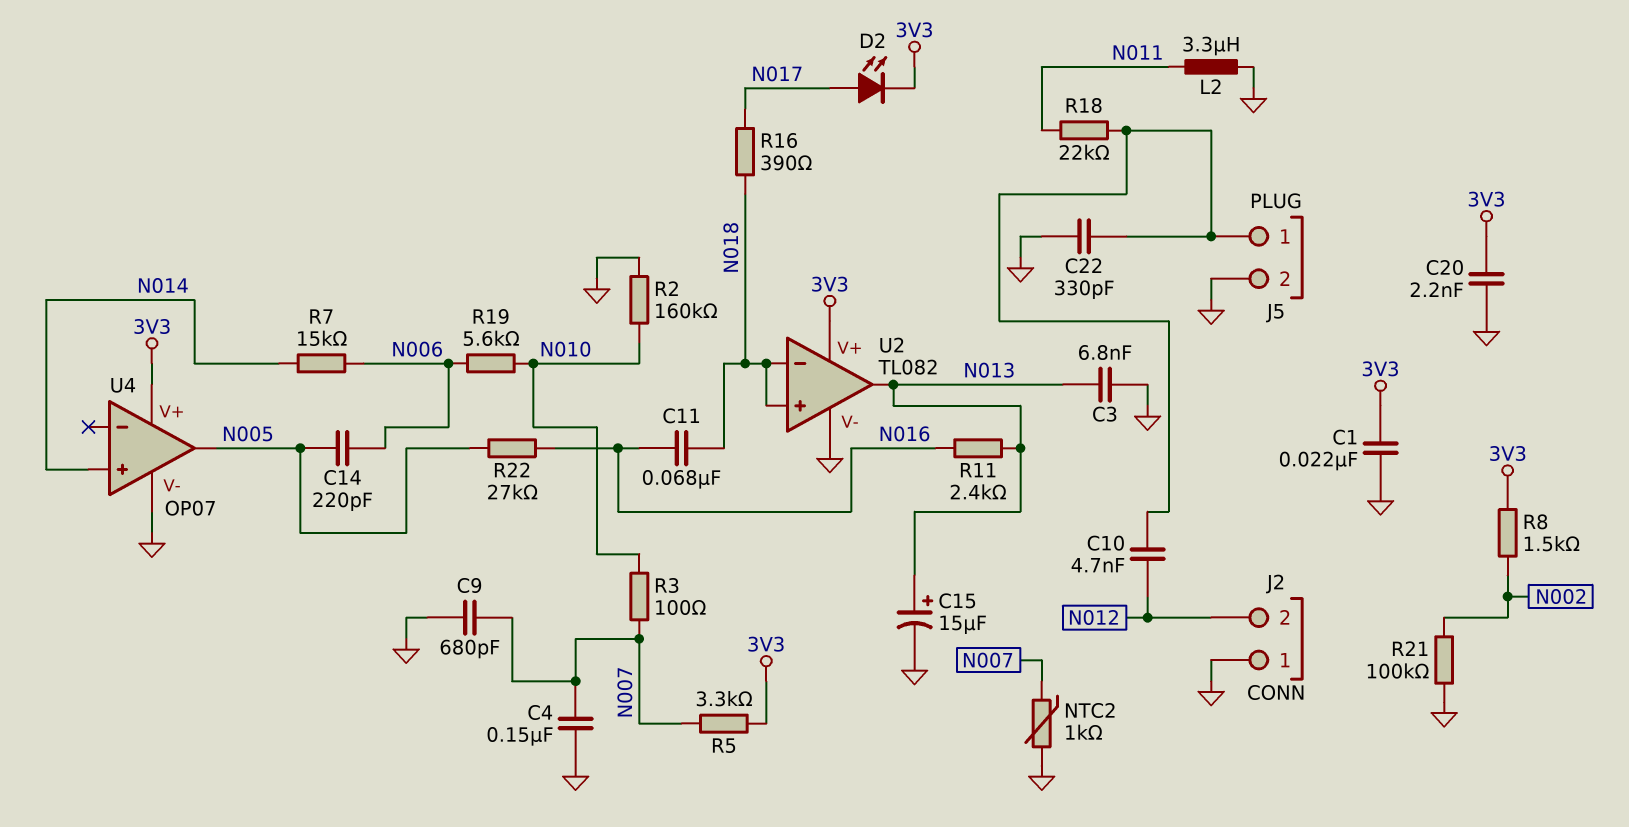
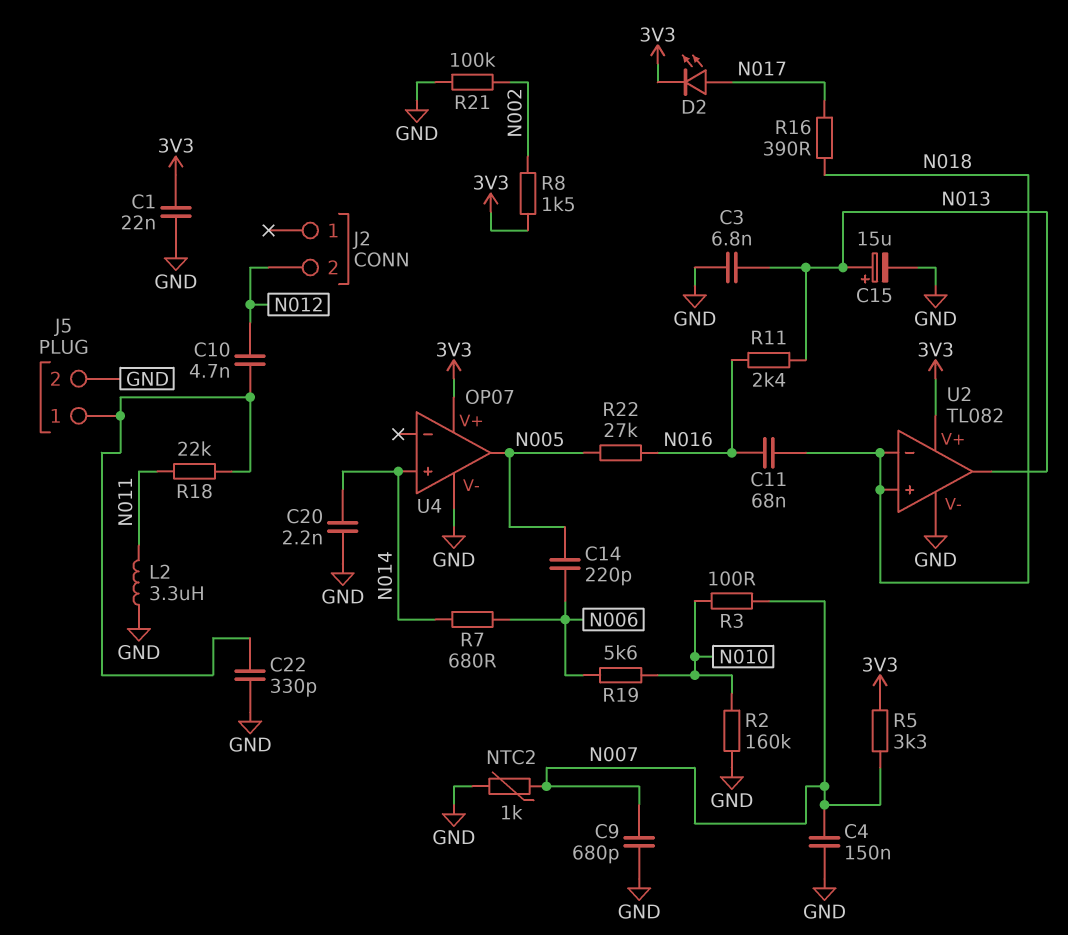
C20: 2.2nF (3V3, GND) -> 2.2nF (GND, N014)
J2 pin 1: GND -> none
R7: 15k (N006, N014) -> 680 (N006, N014)

